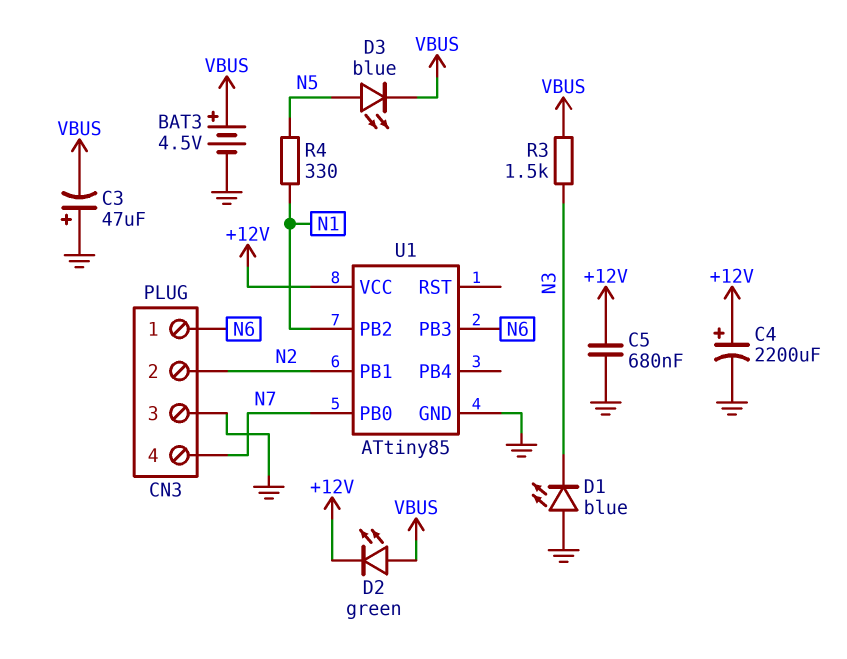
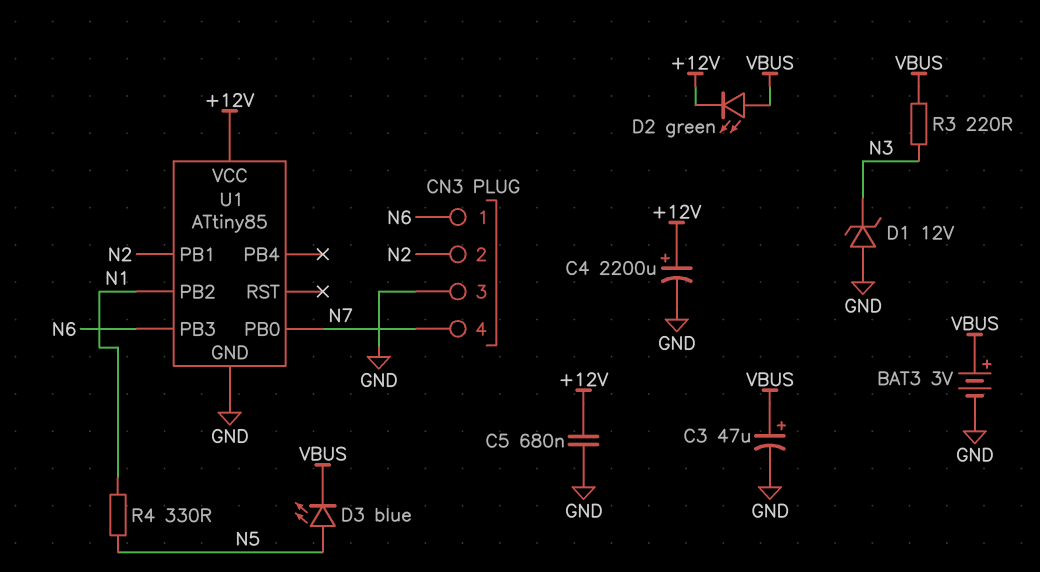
BAT3: 4.5V (plus VBUS, minus GND) -> 3V (plus VBUS, minus GND)
C3: 47uF (plus GND, minus VBUS) -> 47uF (plus VBUS, minus GND)
D1: LED blue (A GND, K N3) -> zener 12V (A GND, K N3)
R3: 1.5k (N3, VBUS) -> 220 (N3, VBUS)

